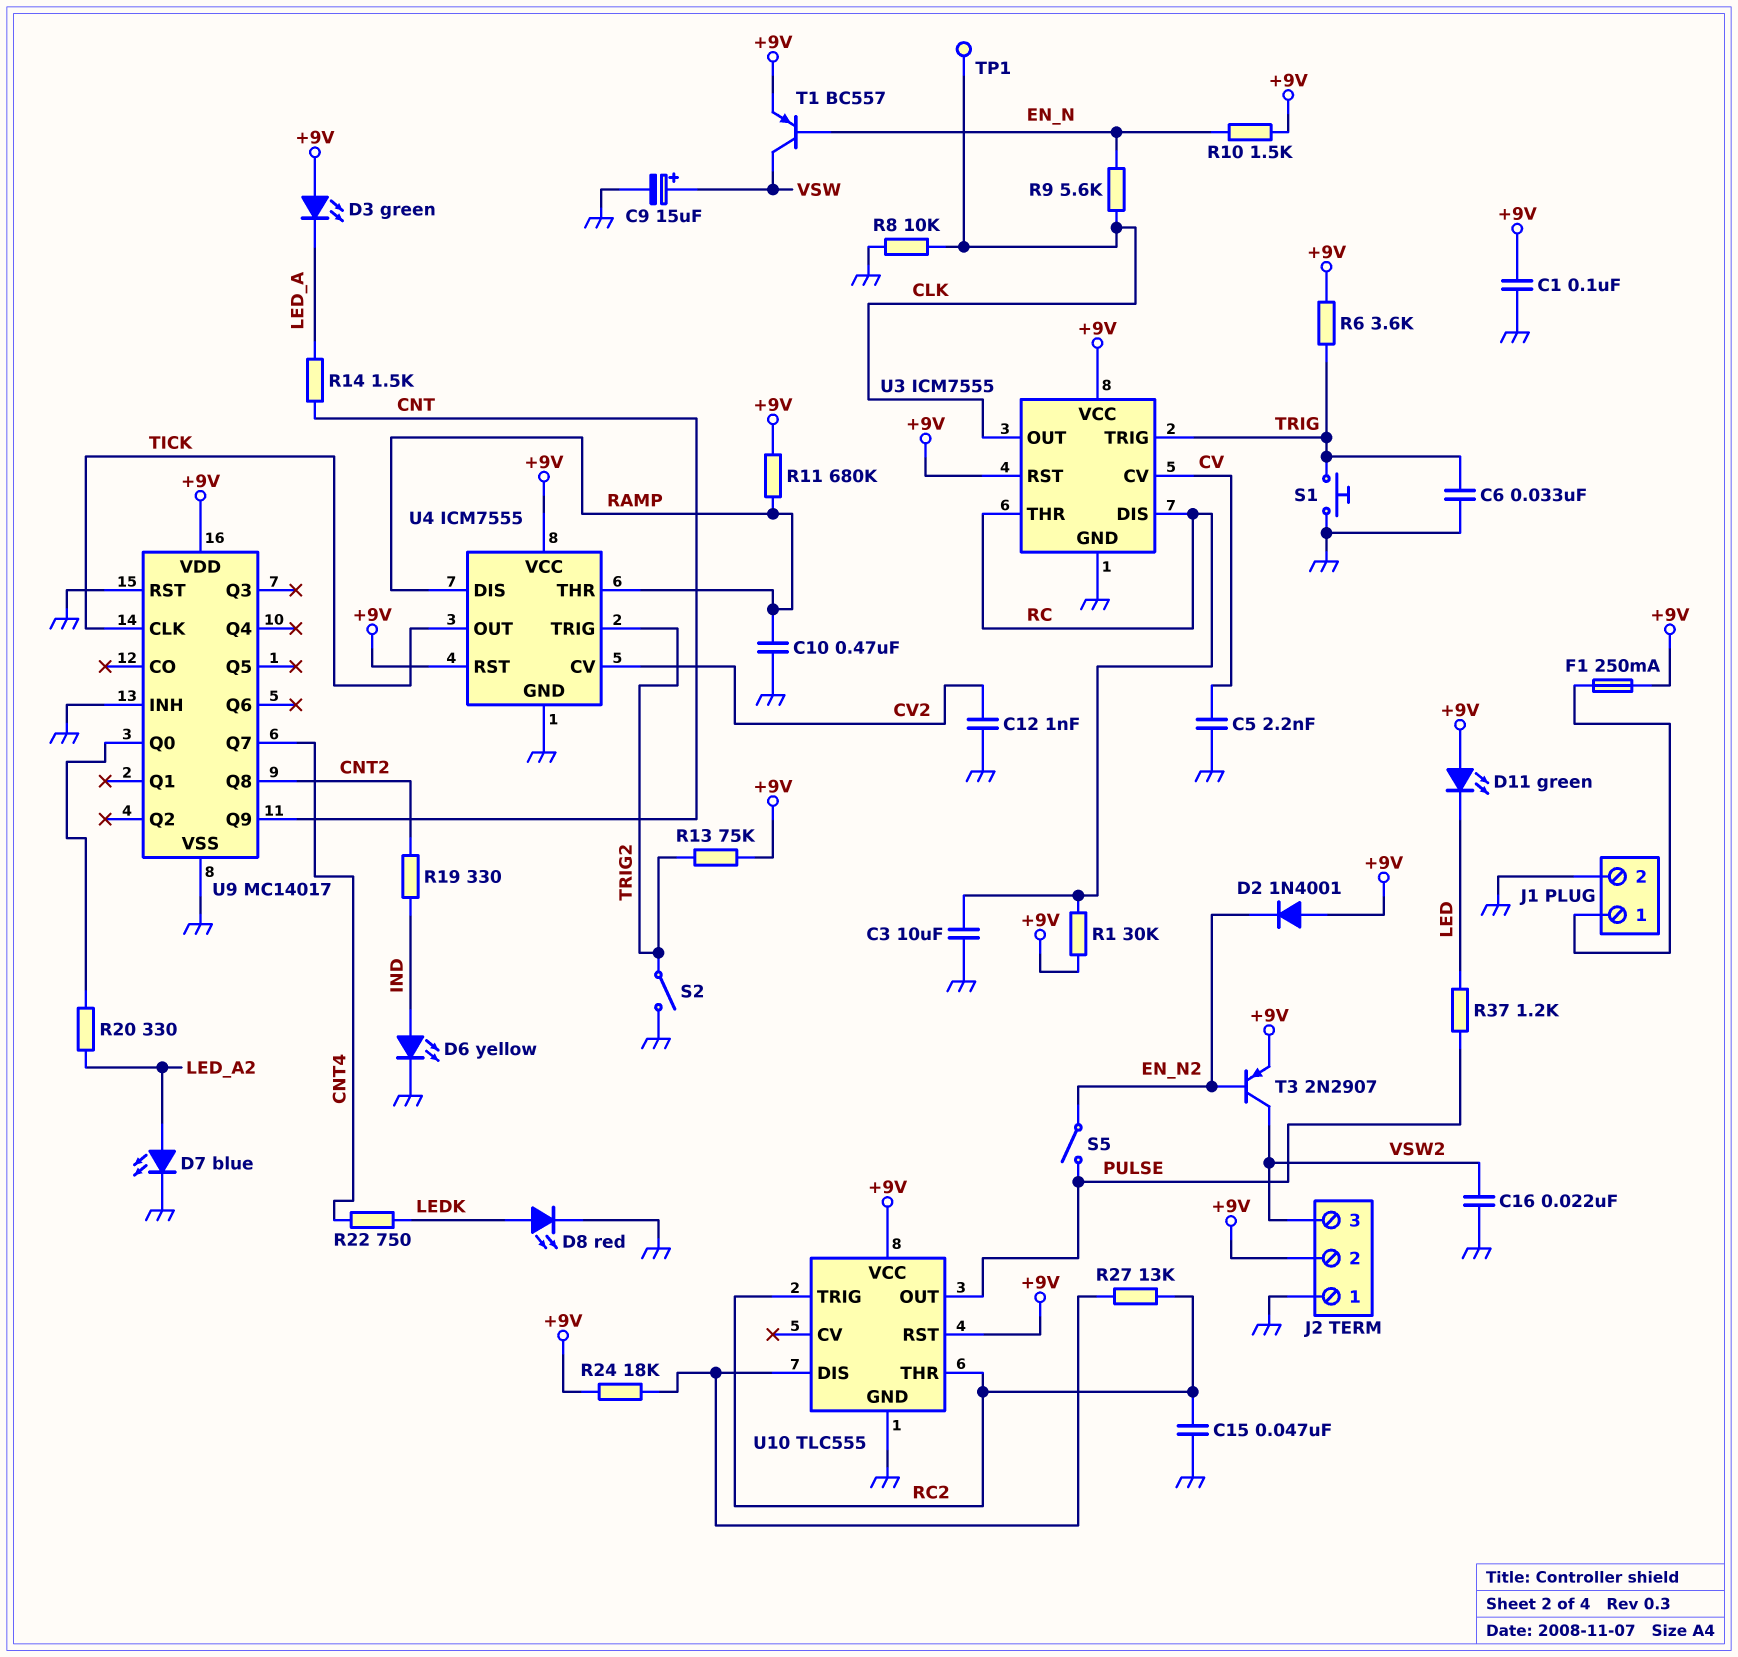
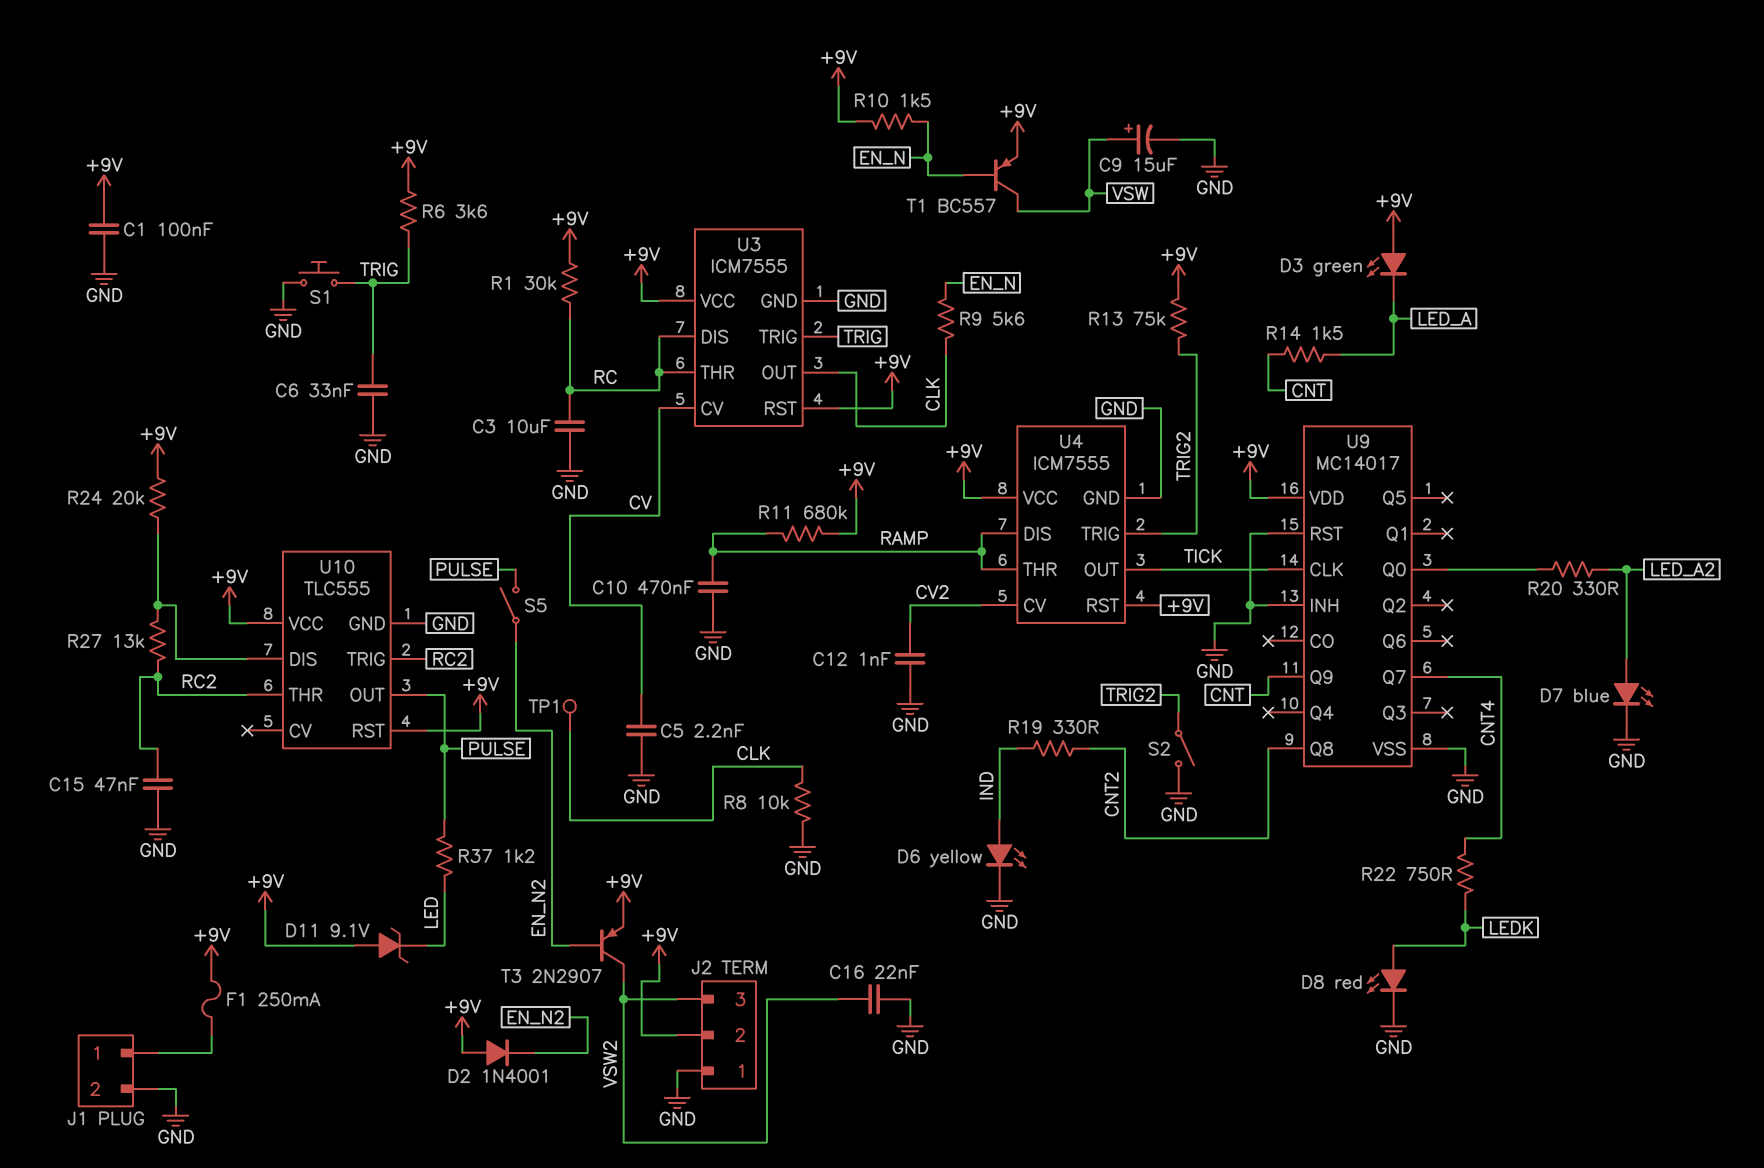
D11: LED green (A +9V, K LED) -> zener 9.1V (A +9V, K LED)
R24: 18k (+9V, U10/DIS) -> 20k (+9V, U10/DIS)

